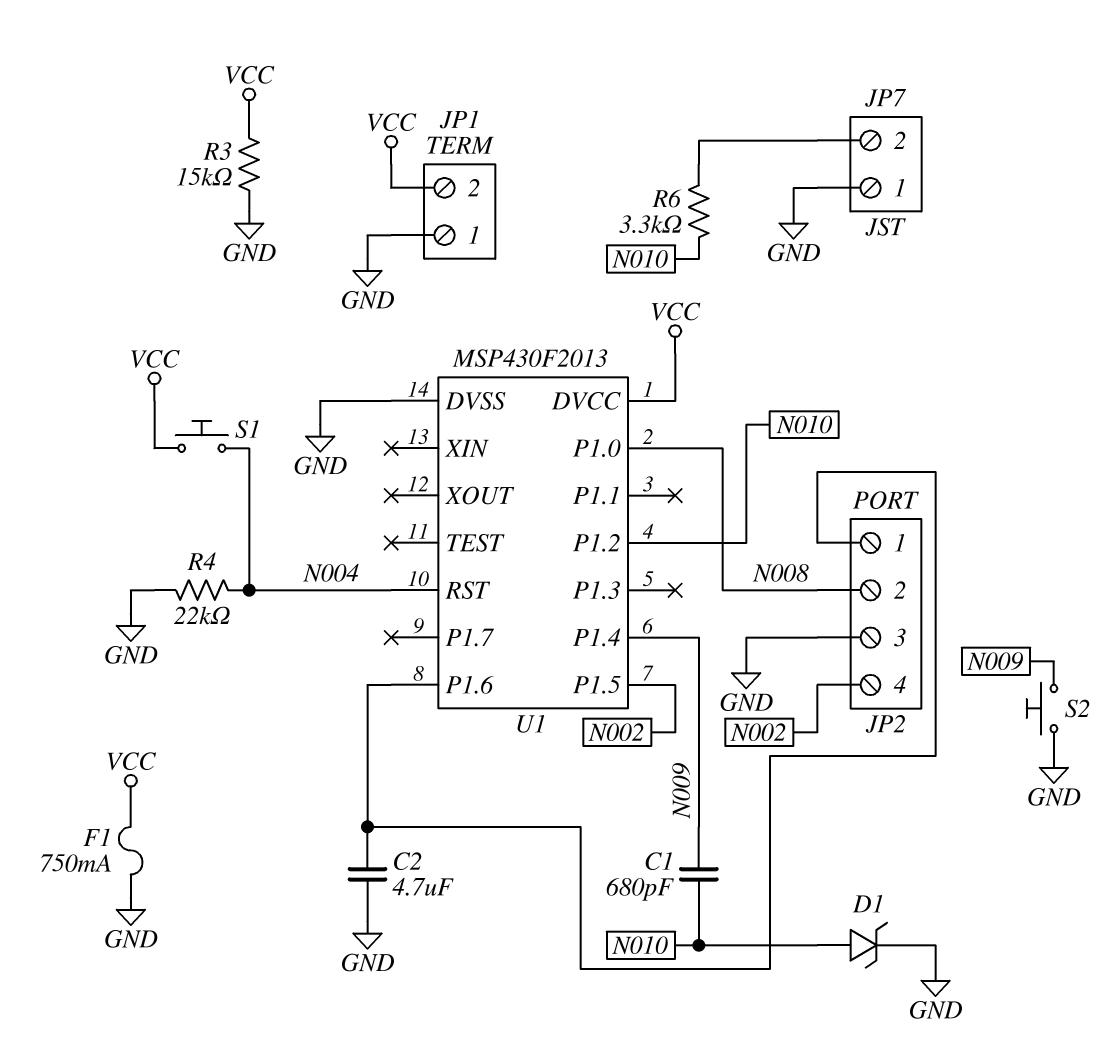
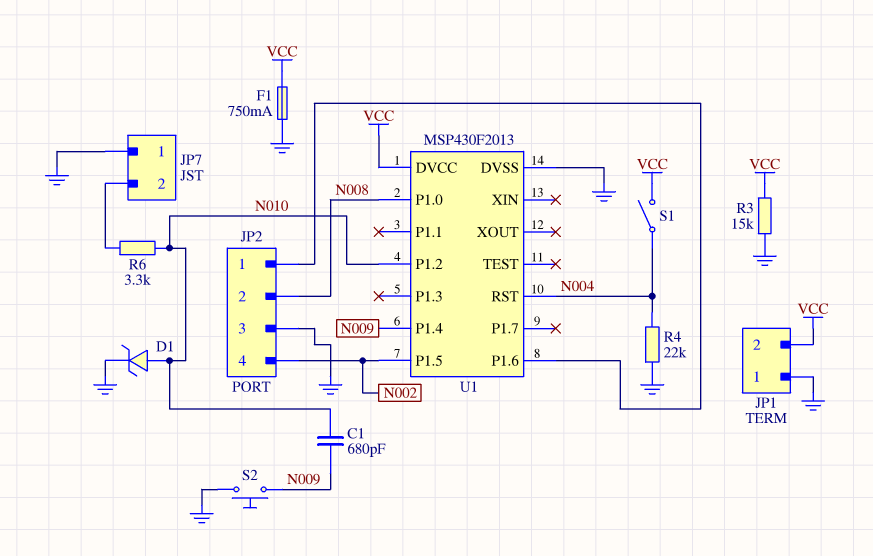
C2: 4.7uF (GND, JP2/1) -> none
S1: button (N004, VCC) -> switch (N004, VCC)

